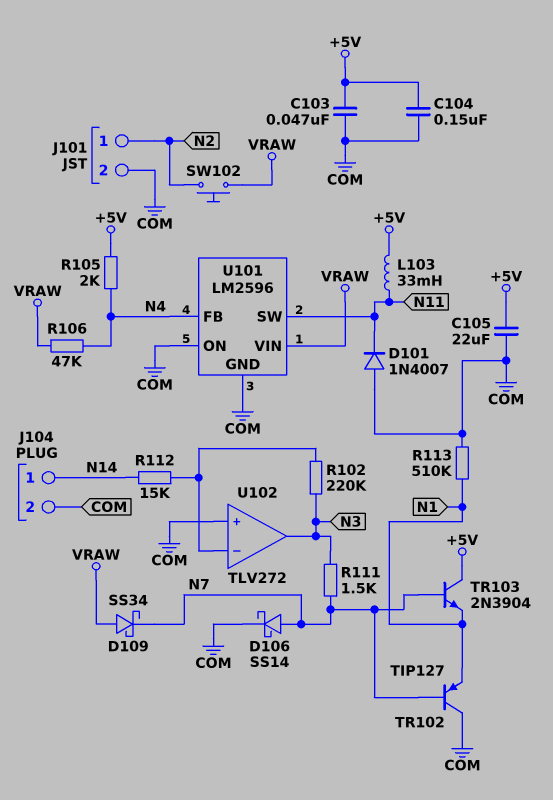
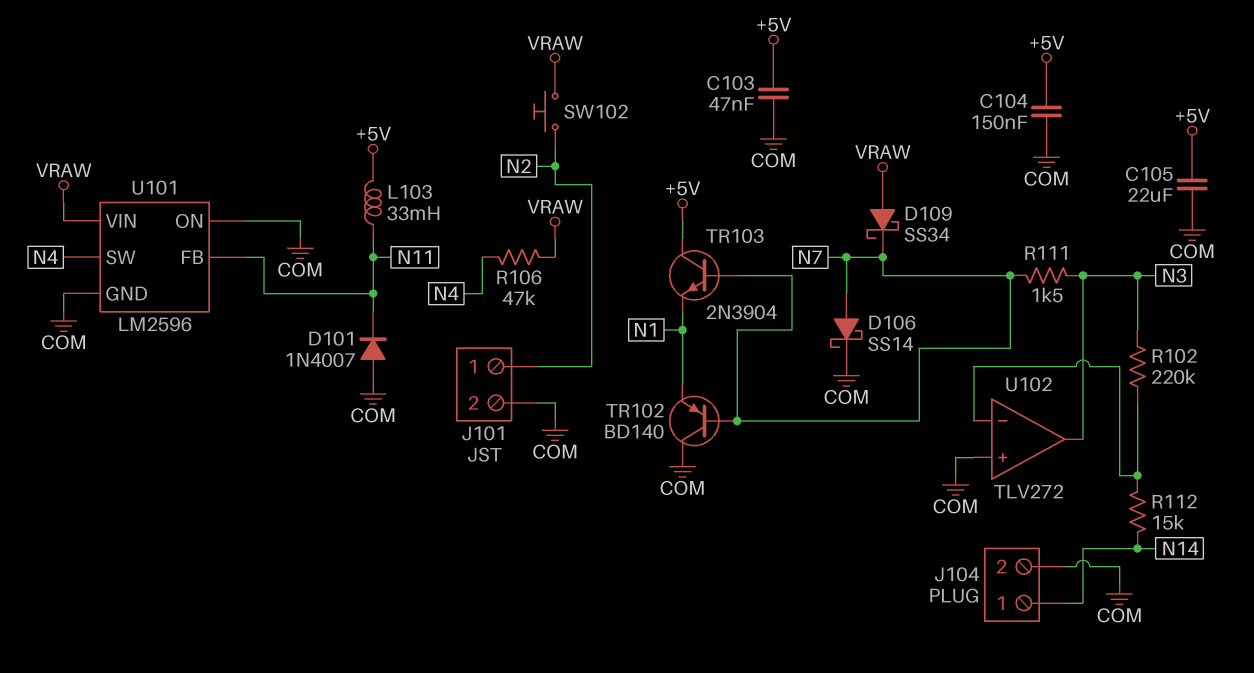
R105: 2k (+5V, N4) -> none
R113: 510k (COM, N1) -> none
TR102: PNP TIP127 (B N7, C COM, E N1) -> PNP BD140 (B N7, C COM, E N1)
U101 pin FB: N4 -> N11
U101 pin SW: N11 -> N4

